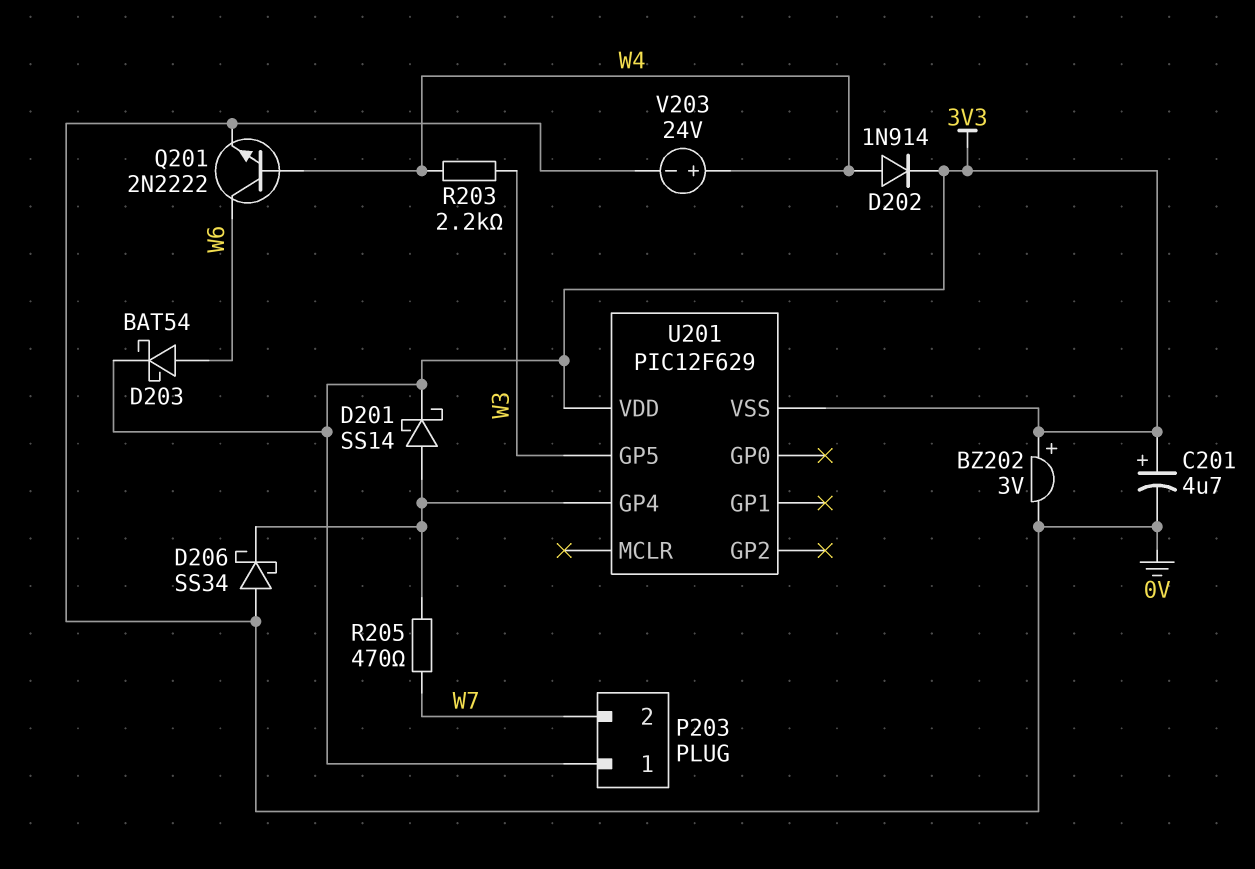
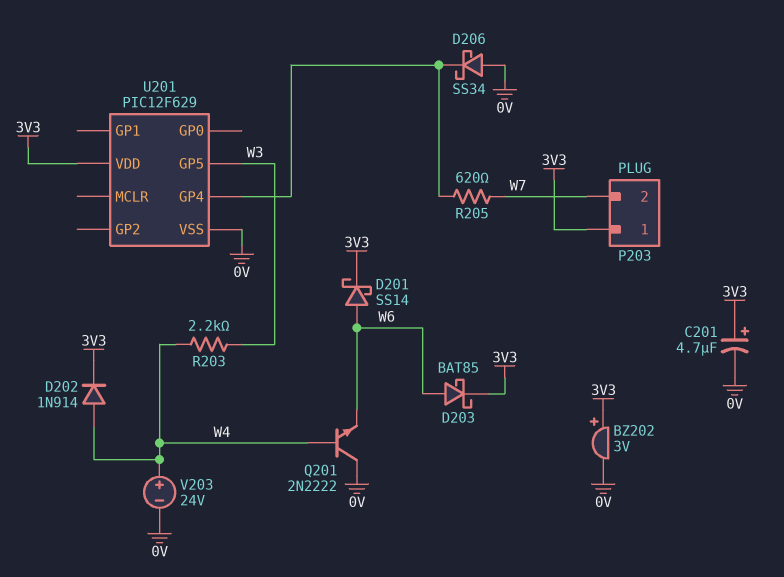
D201: schottky SS14 (A U201/GP4, K 3V3) -> schottky SS14 (A W6, K 3V3)
D203: schottky BAT54 (A W6, K 3V3) -> schottky BAT85 (A W6, K 3V3)
Q201: NPN 2N2222 (B W4, C W6, E 0V) -> NPN 2N2222 (B W4, C 0V, E W6)
R205: 470 (U201/GP4, W7) -> 620 (U201/GP4, W7)
U201 pin VSS: 3V3 -> 0V

